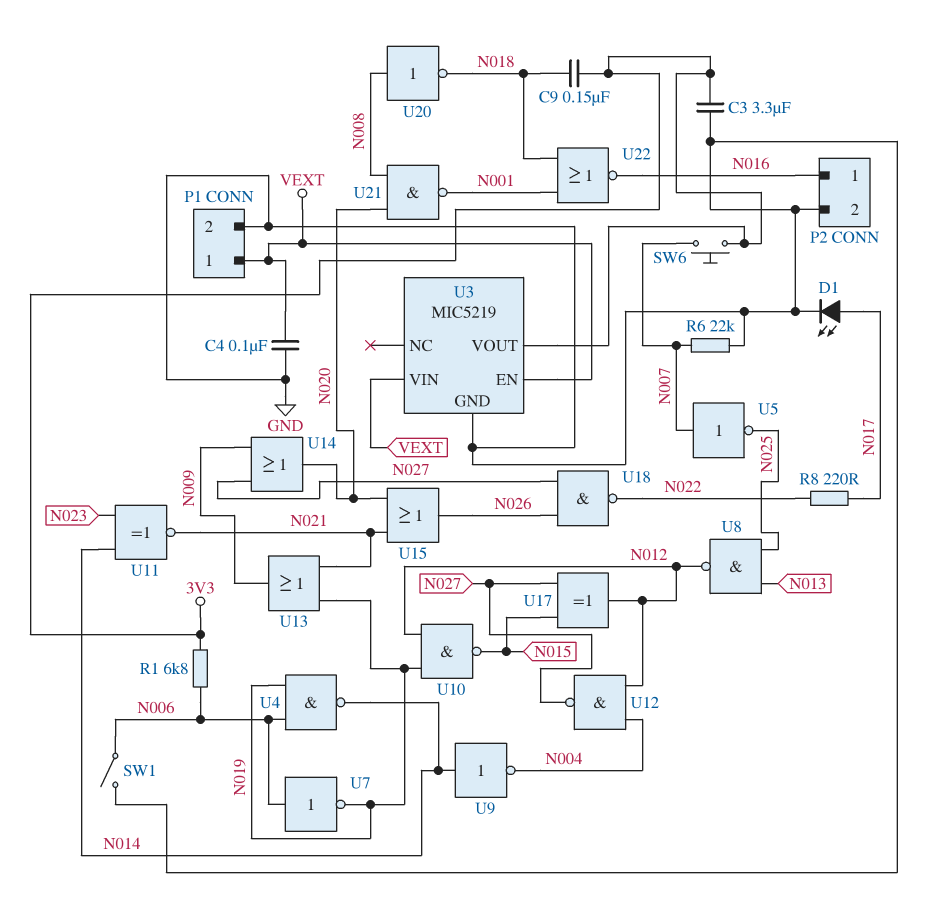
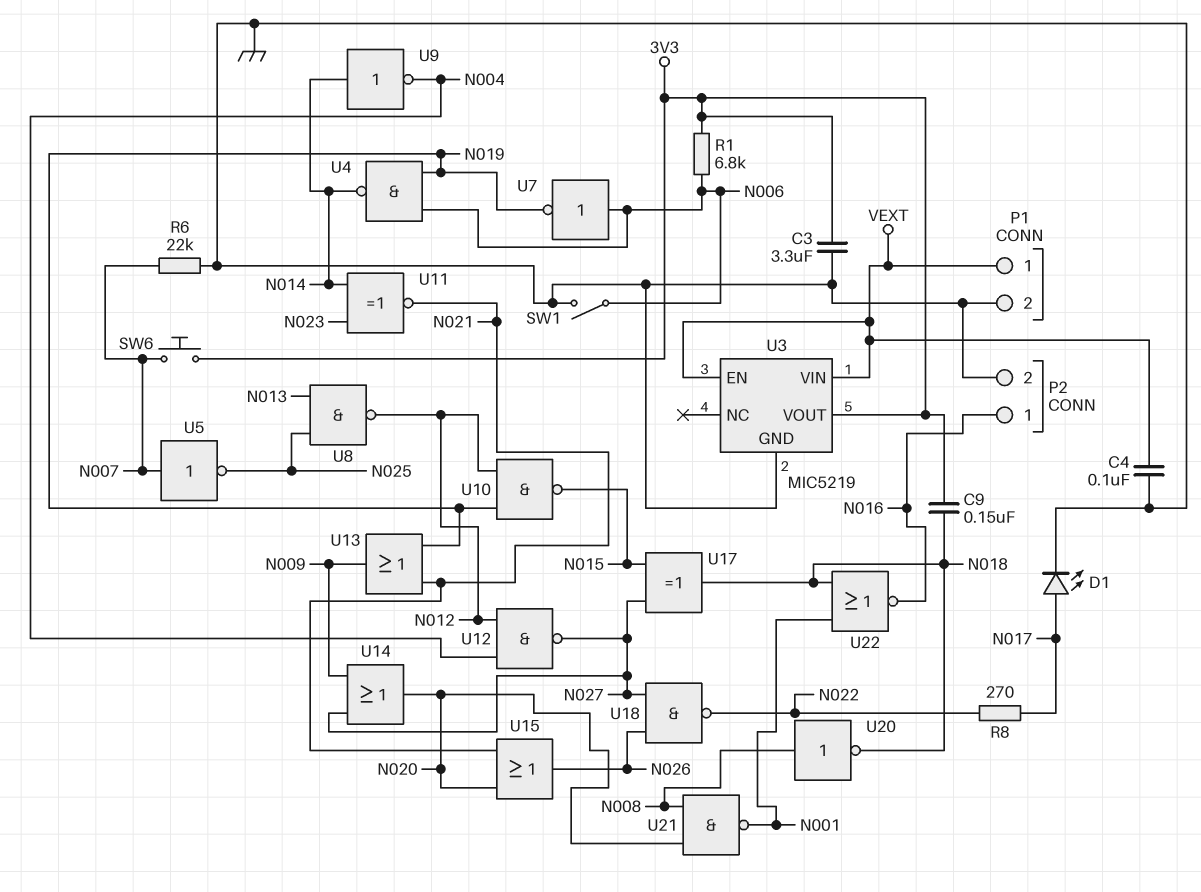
R8: 220 (N017, N022) -> 270 (N017, N022)
U17: XOR (in N015, in N027, out N012) -> XOR (in N015, in N027, out N018)

